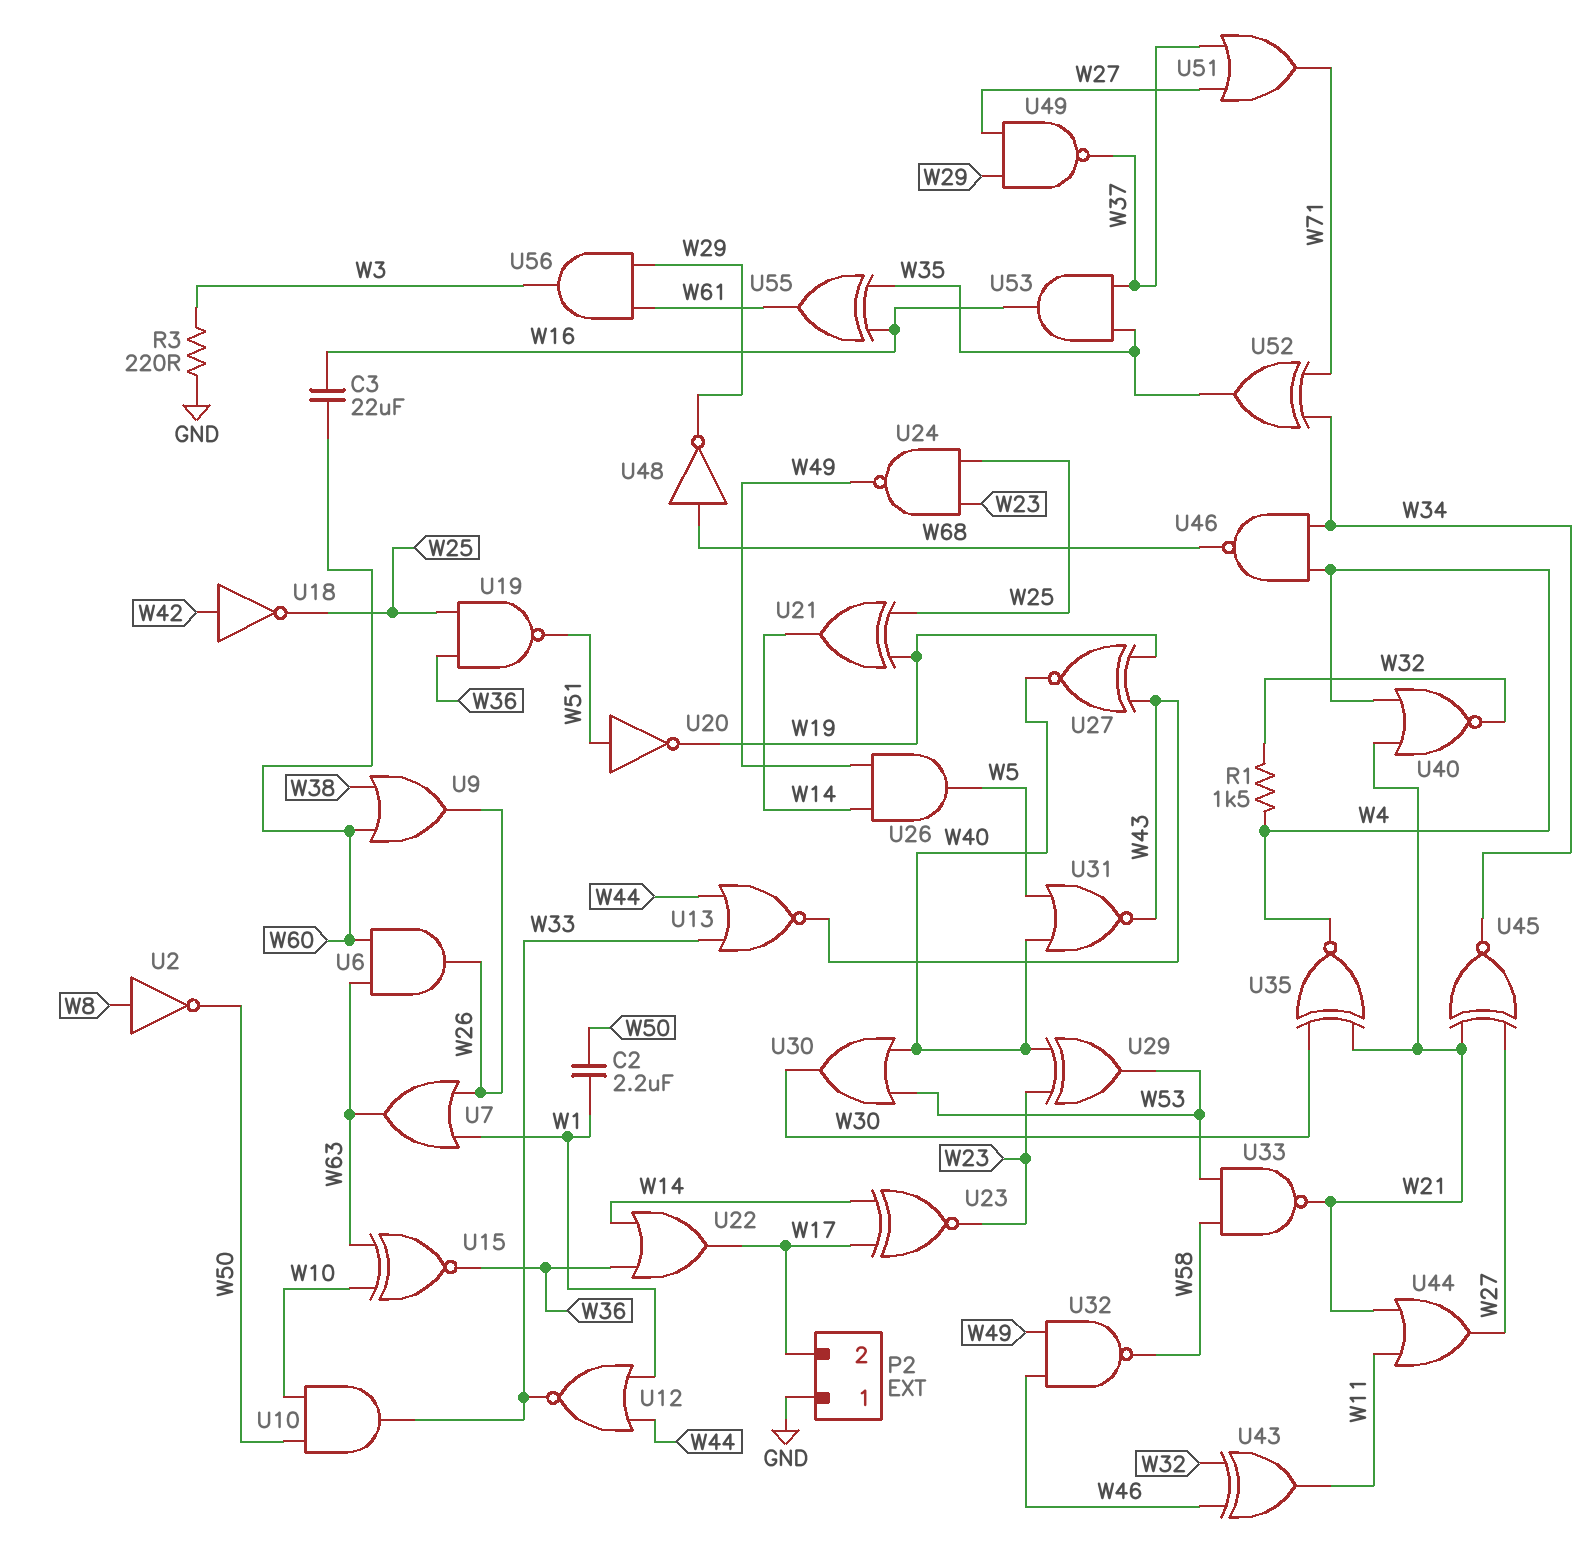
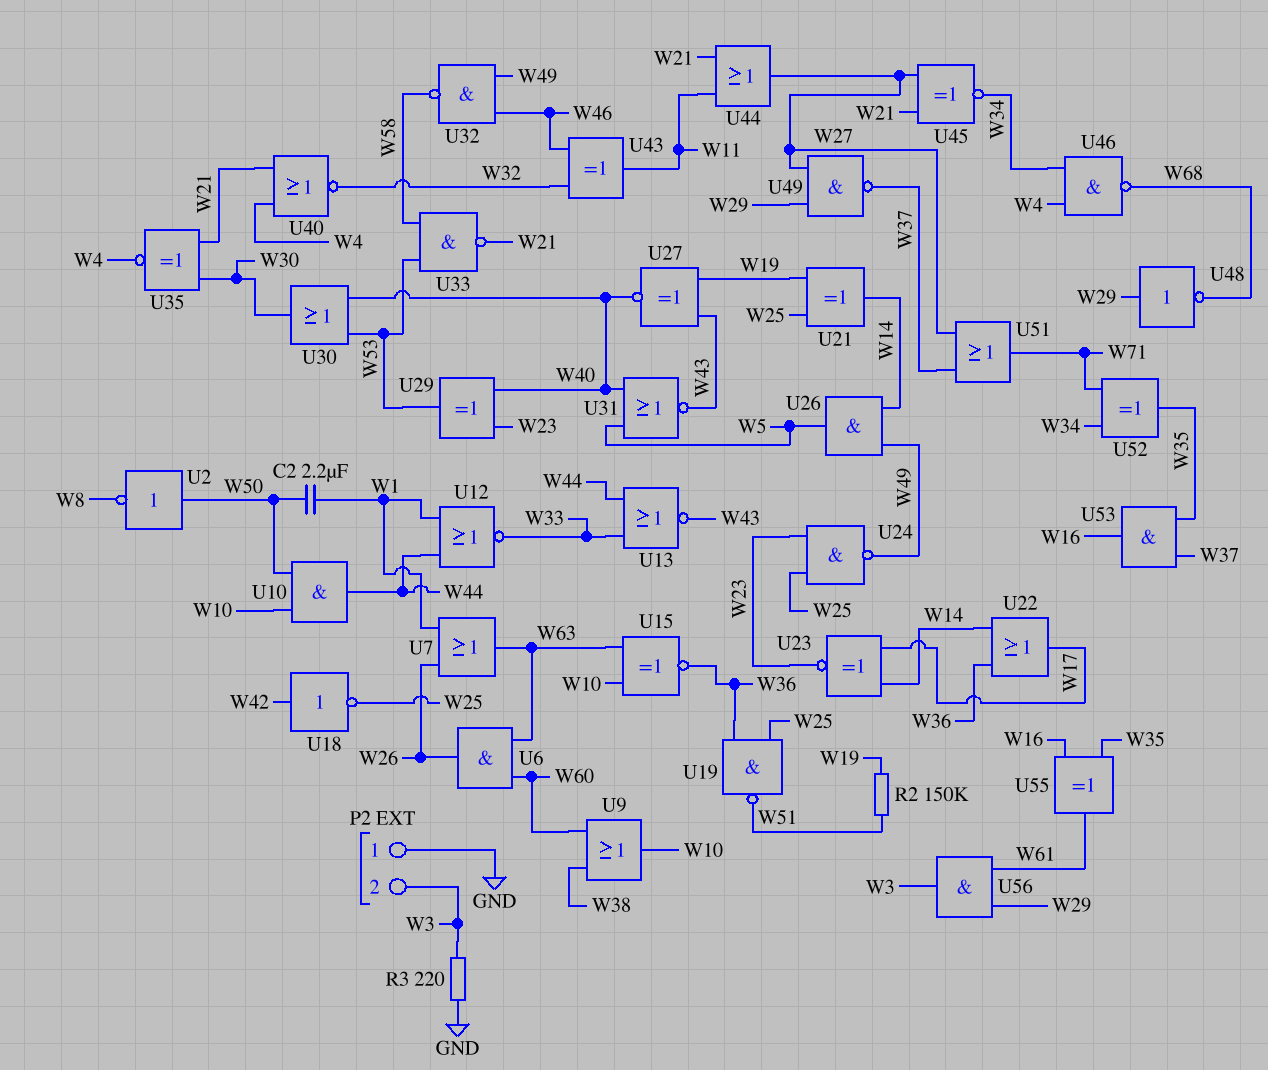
C3: 22uF (W16, W60) -> none
P2 pin 2: W17 -> W3
R1: 1.5k (W4, W32) -> none
R2: none -> 150k (W19, W51)
U2: NOT (in W8, out W50) -> NOT (in W50, out W8)
U9: OR (in W38, in W60, out W26) -> OR (in W38, in W60, out W10)
U10: AND (in W10, in W50, out W33) -> AND (in W10, in W50, out W44)
U20: NOT (in W51, out W19) -> none
U48: NOT (in W68, out W29) -> NOT (in W29, out W68)

